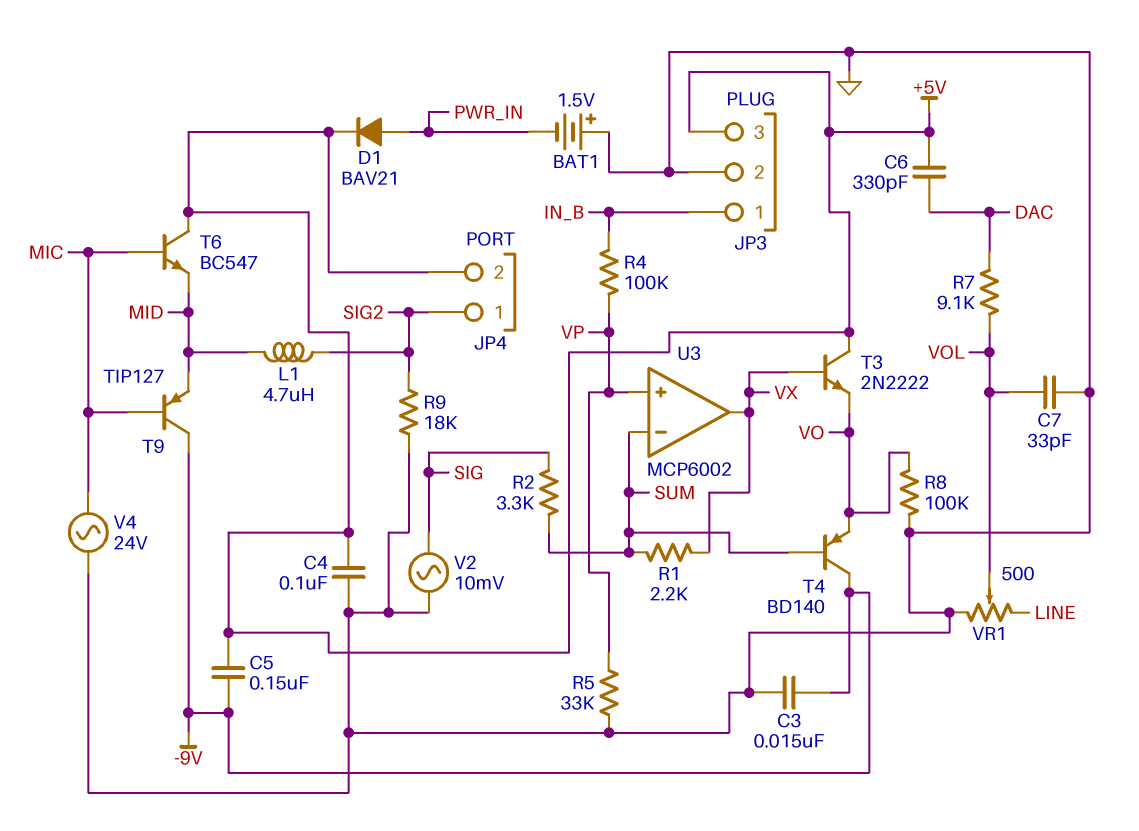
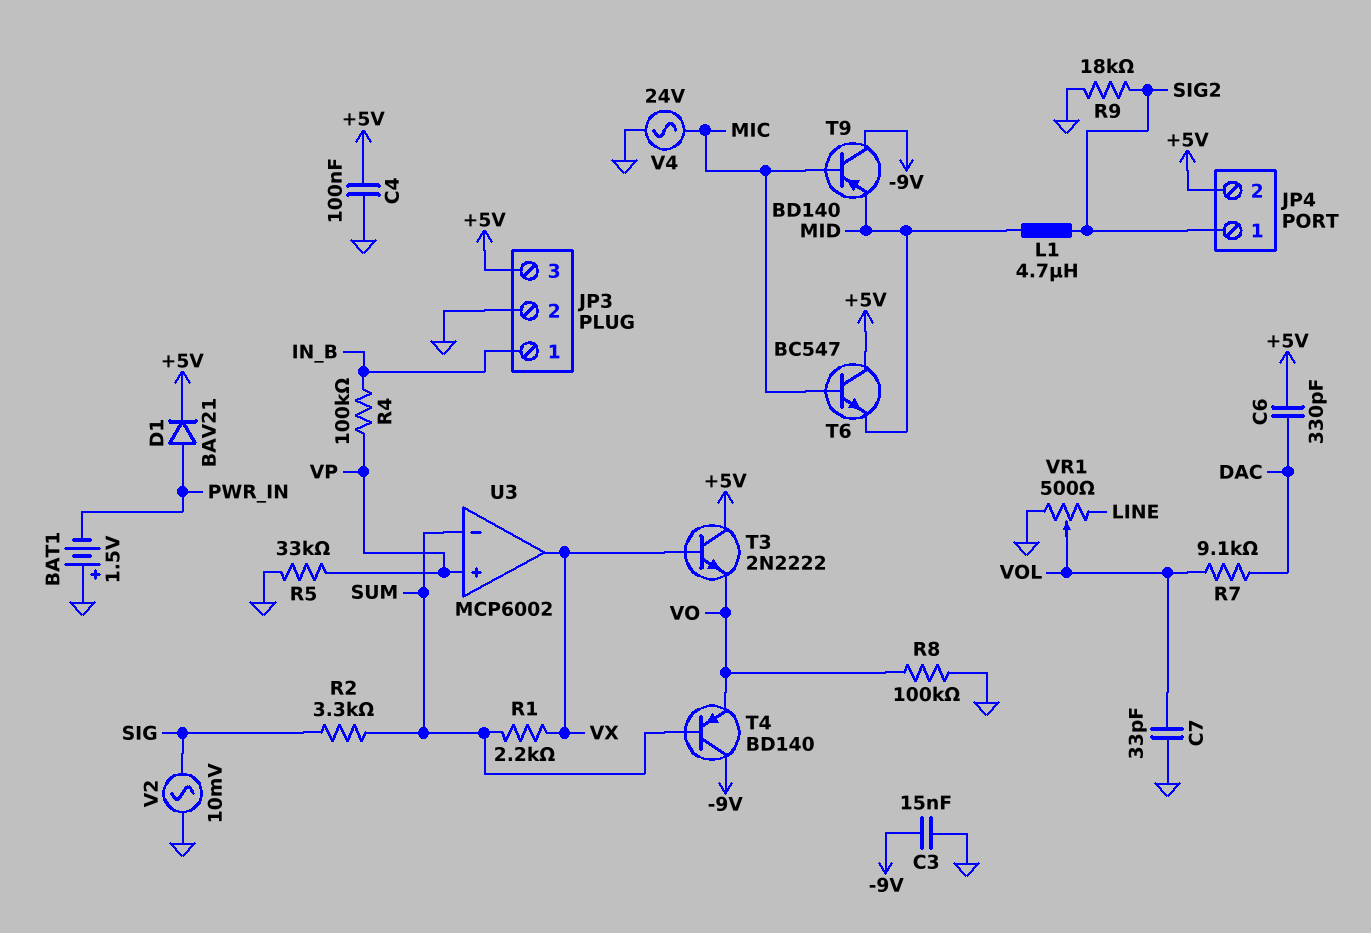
C5: 150nF (+5V, -9V) -> none
T9: PNP TIP127 (B MIC, C -9V, E MID) -> PNP BD140 (B MIC, C -9V, E MID)

